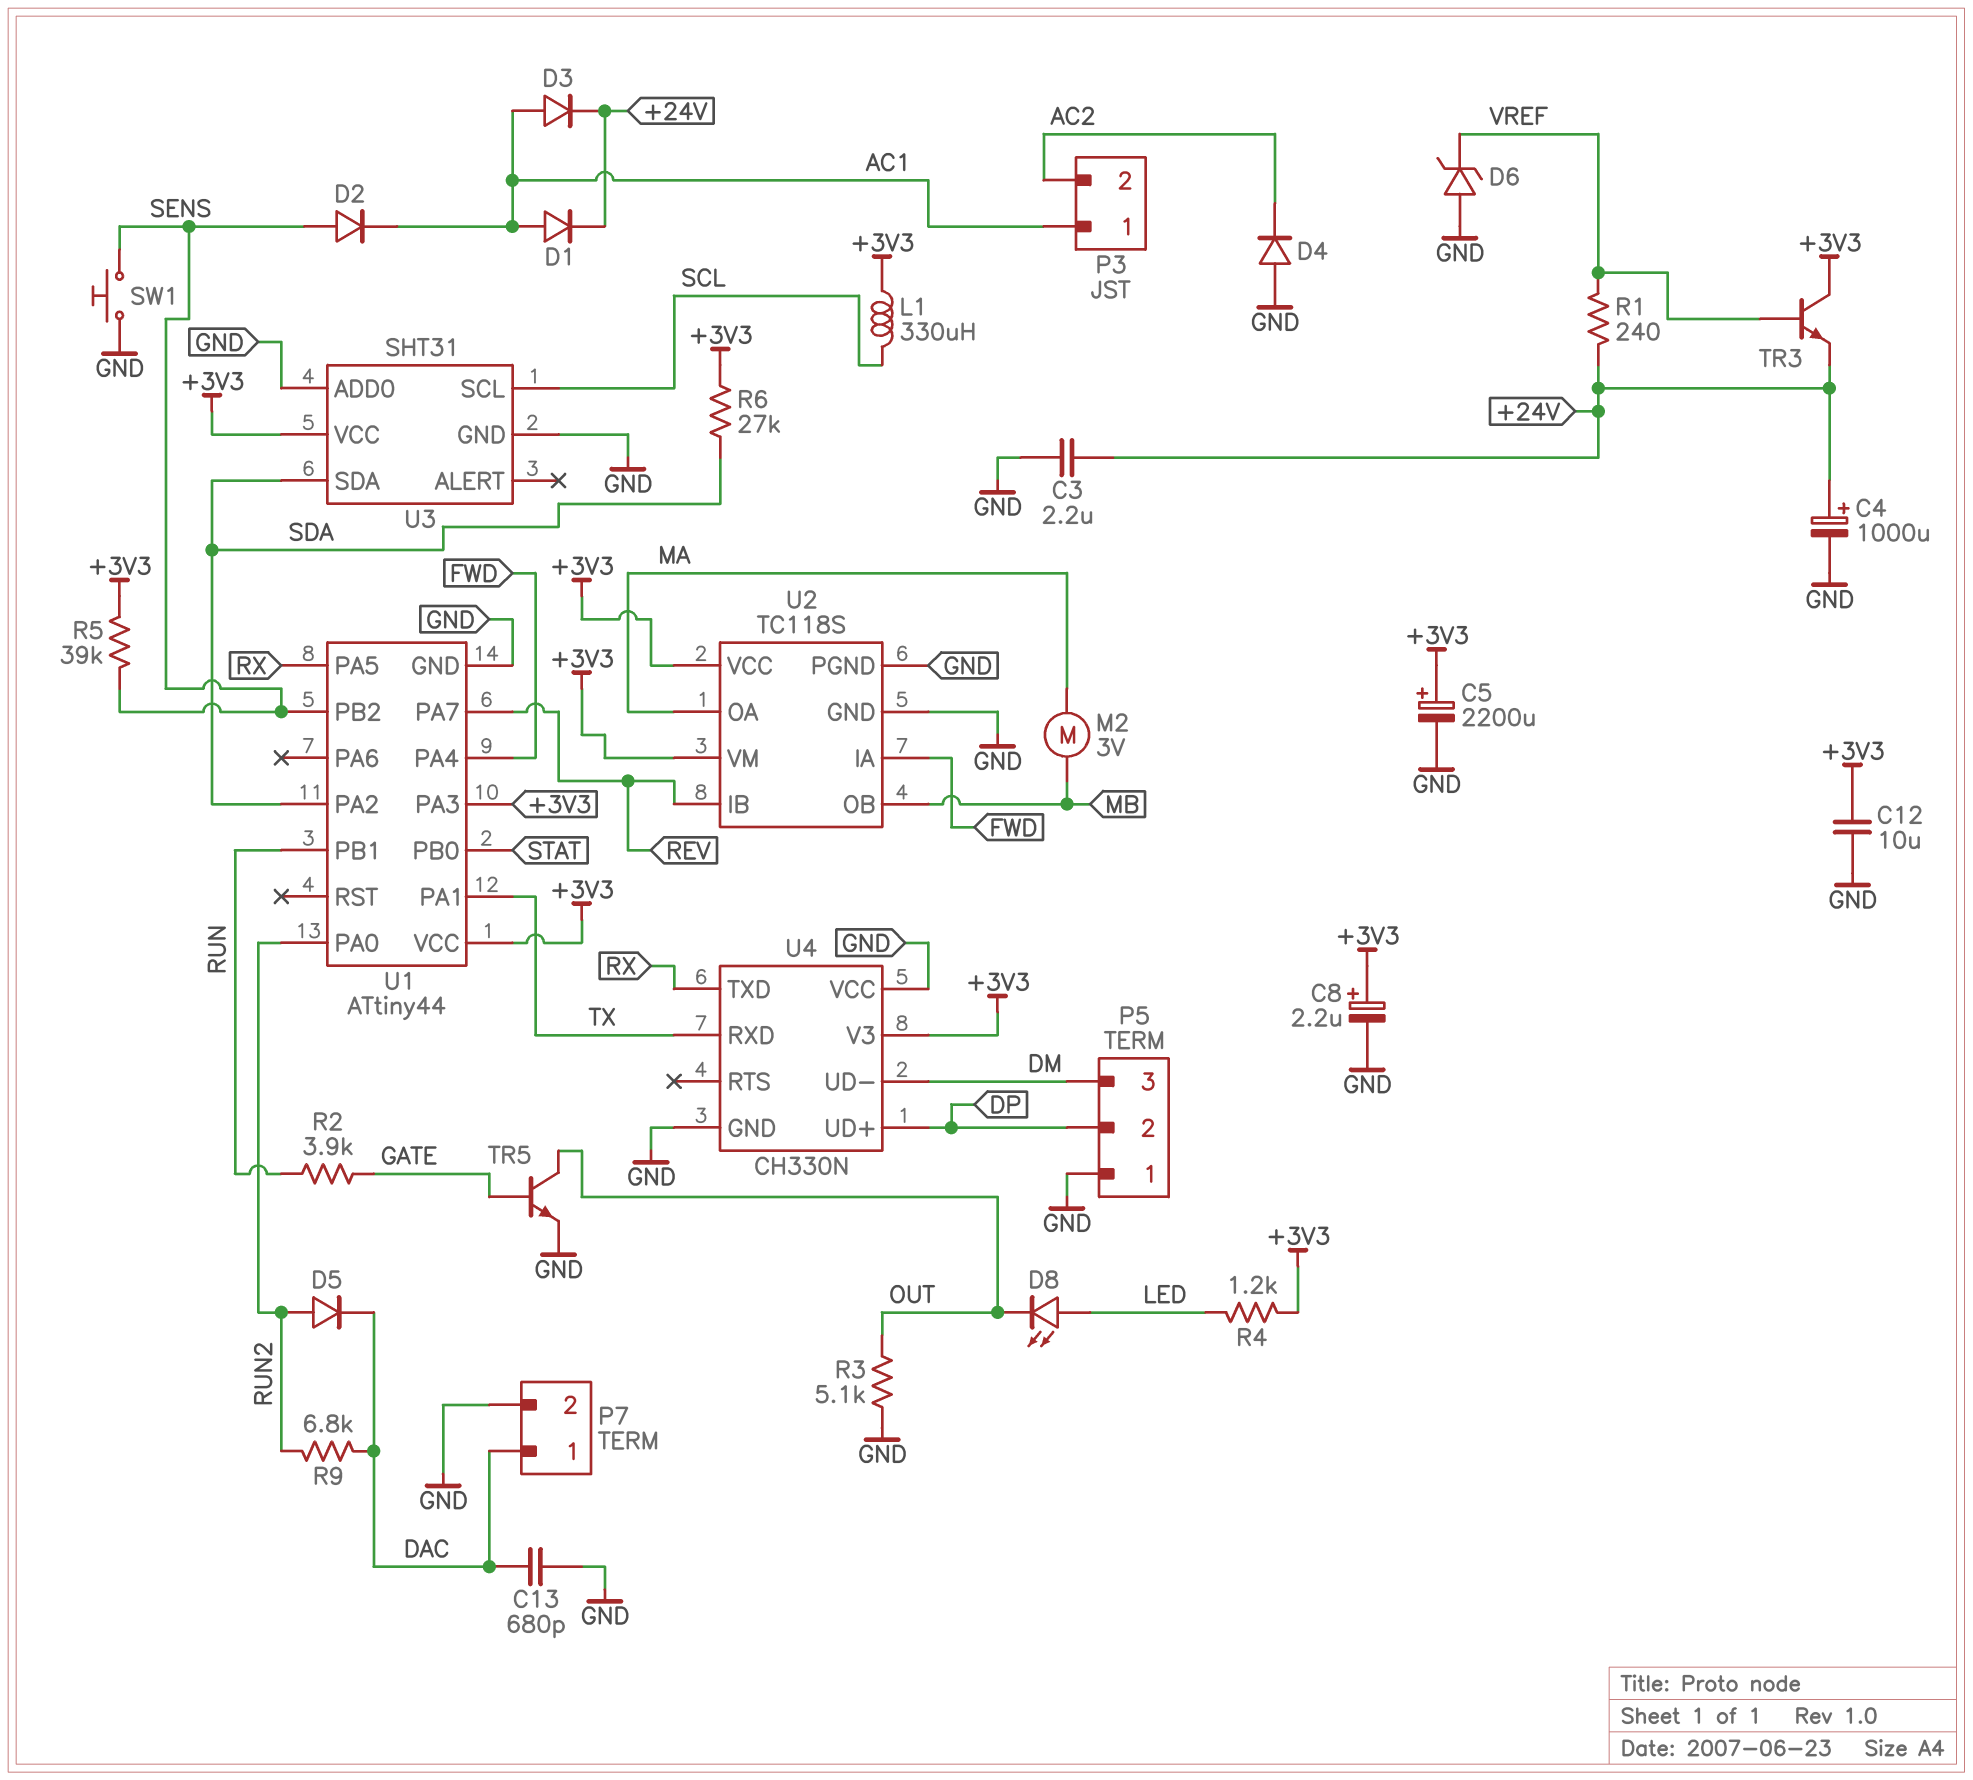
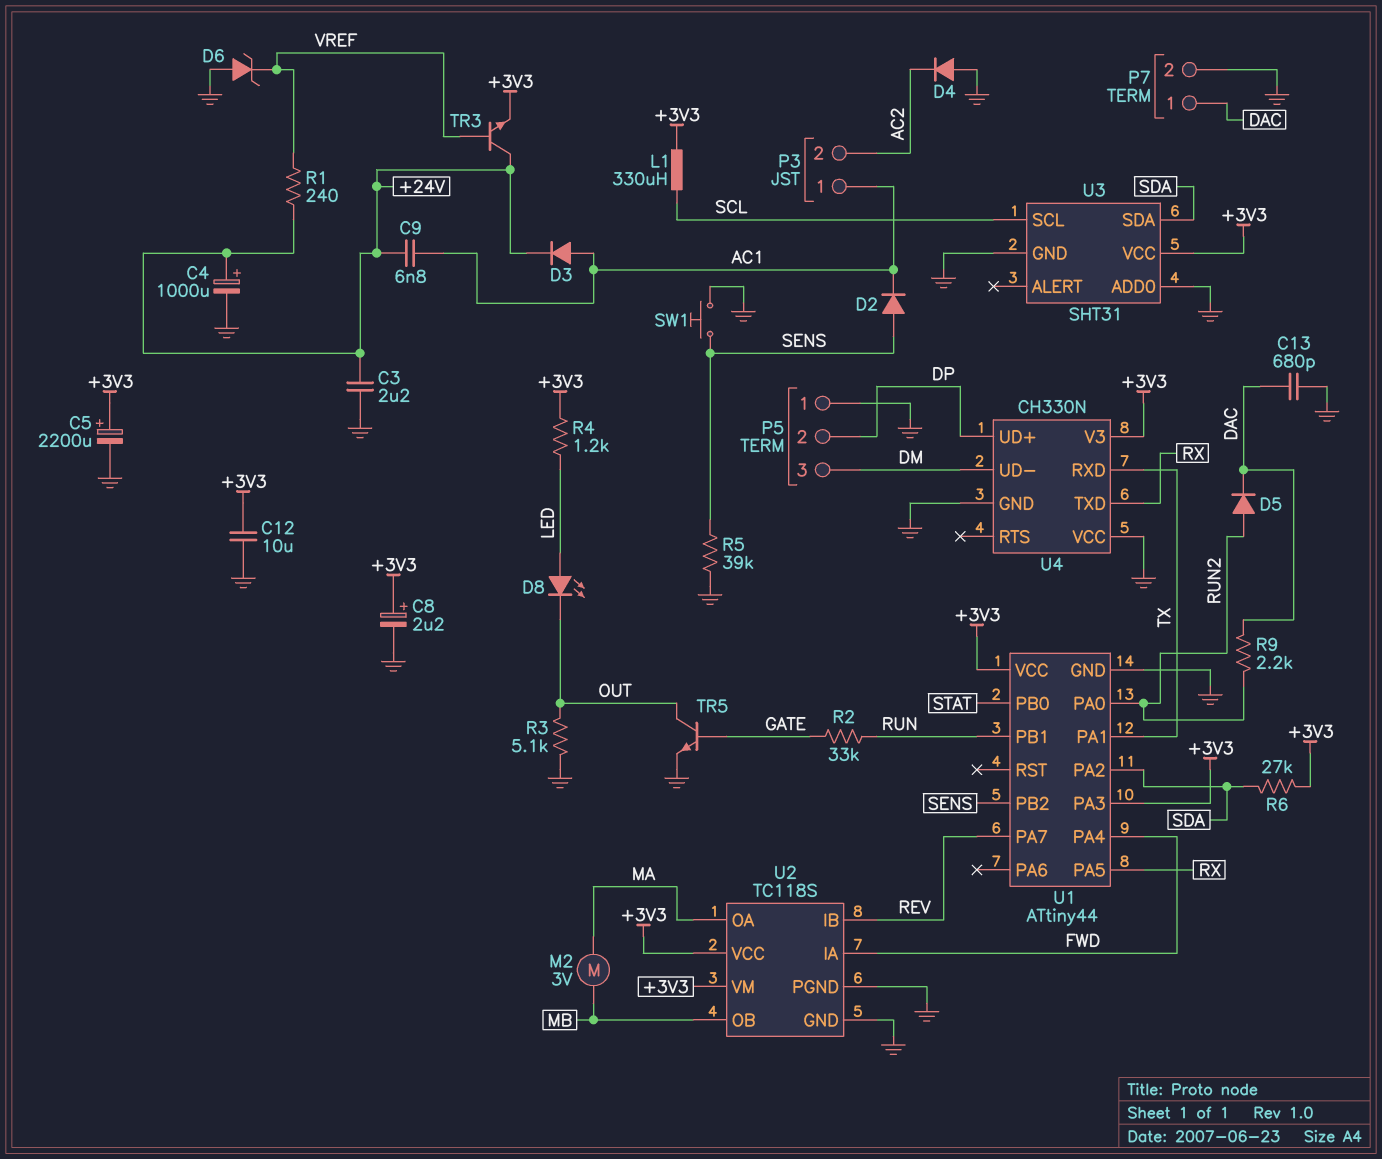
C9: none -> 6.8nF (+24V, AC1)
D1: diode (A AC1, K +24V) -> none
R2: 3.9k (GATE, RUN) -> 33k (GATE, RUN)
R5: 39k (+3V3, SENS) -> 39k (GND, SENS)
R9: 6.8k (DAC, RUN2) -> 2.2k (DAC, RUN2)
TR3: NPN (B VREF, C +3V3, E +24V) -> NPN (B VREF, C +24V, E +3V3)

